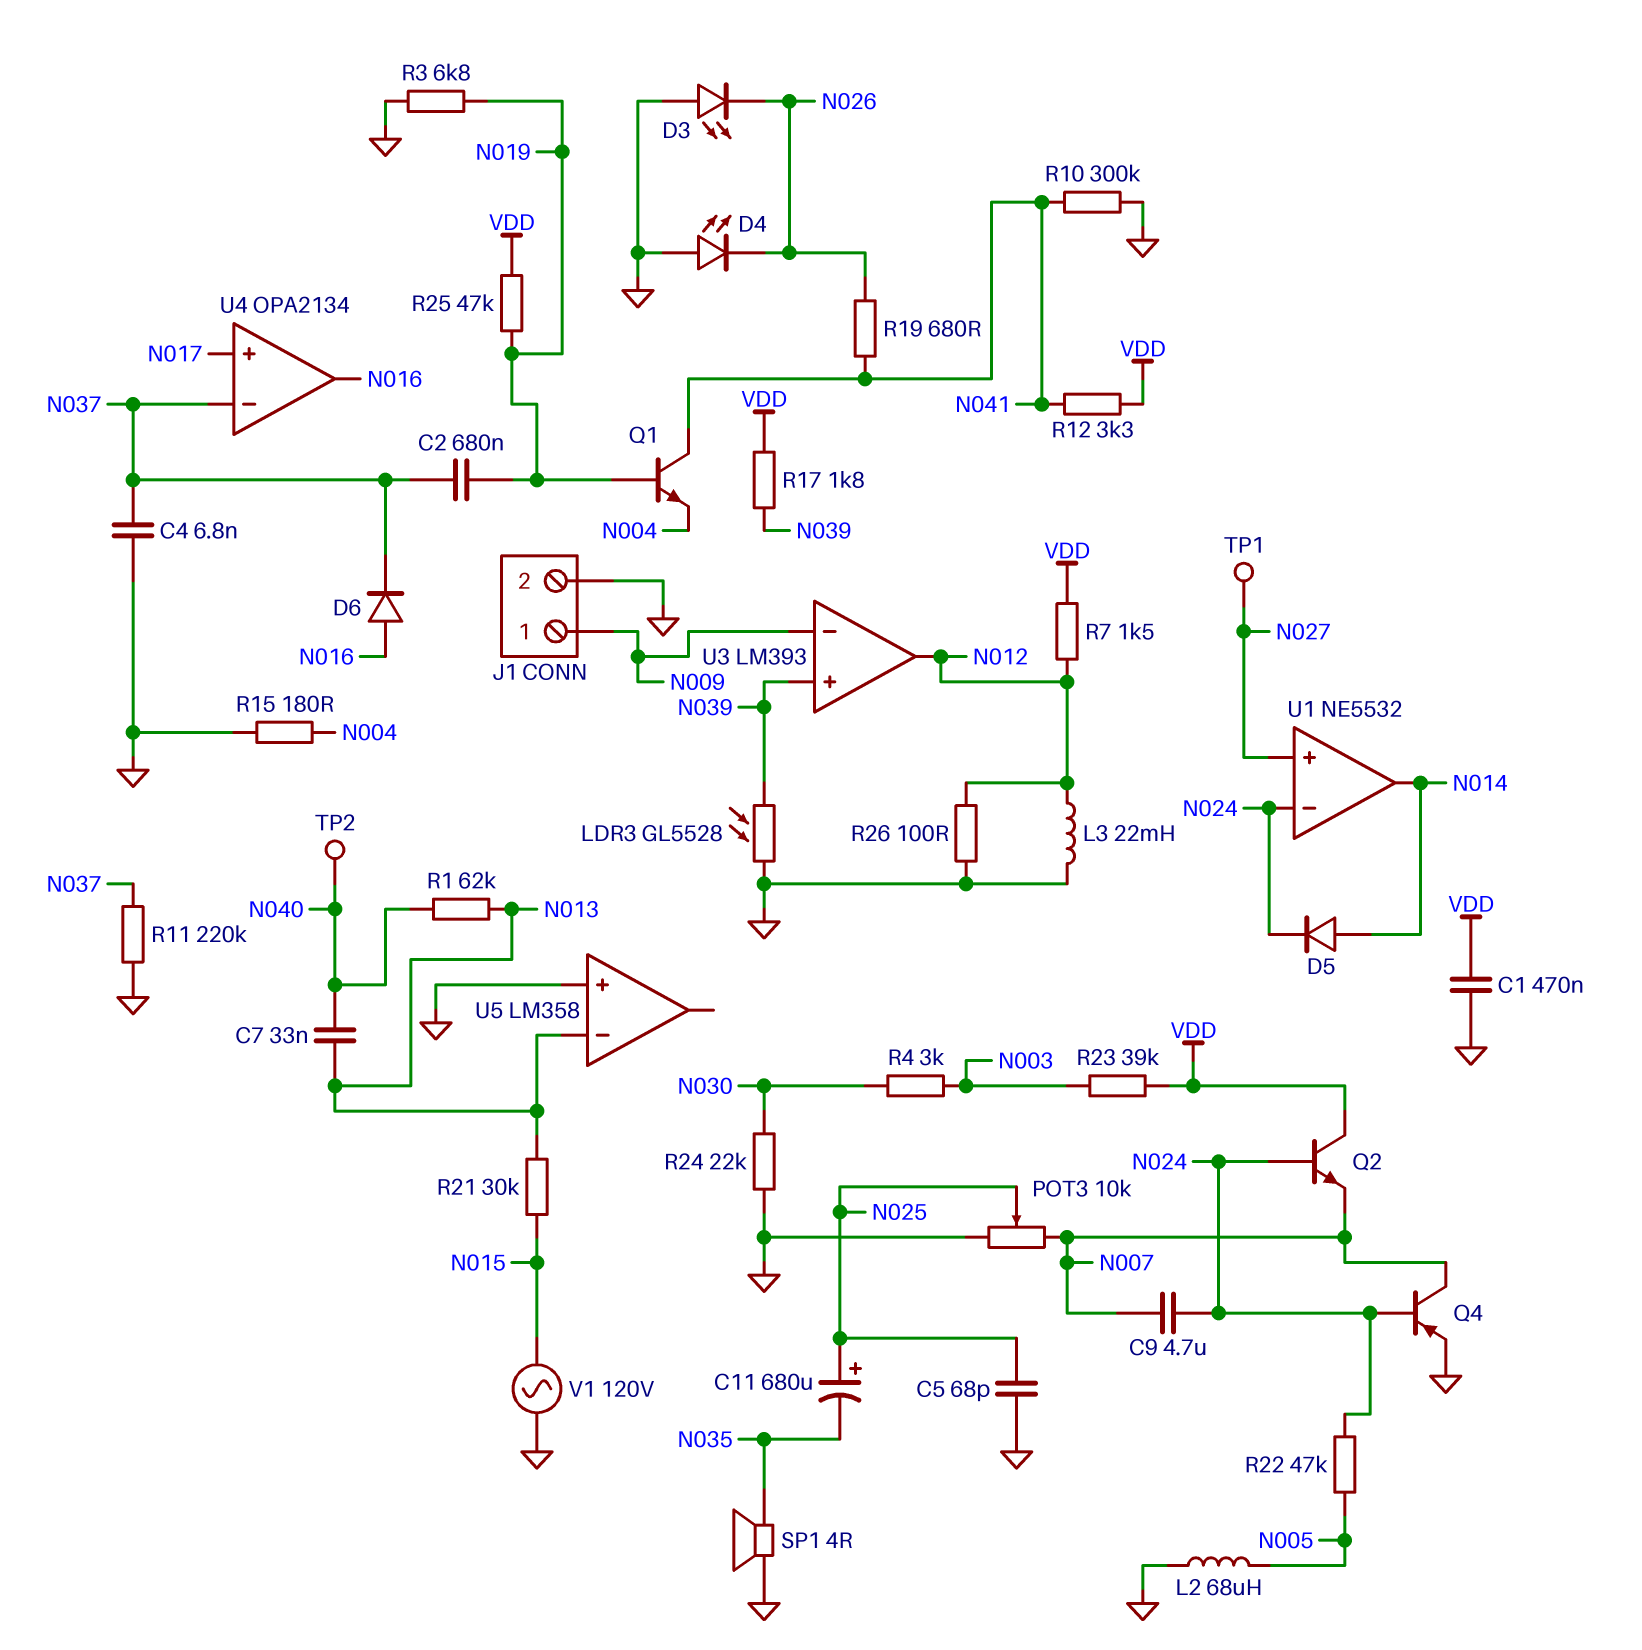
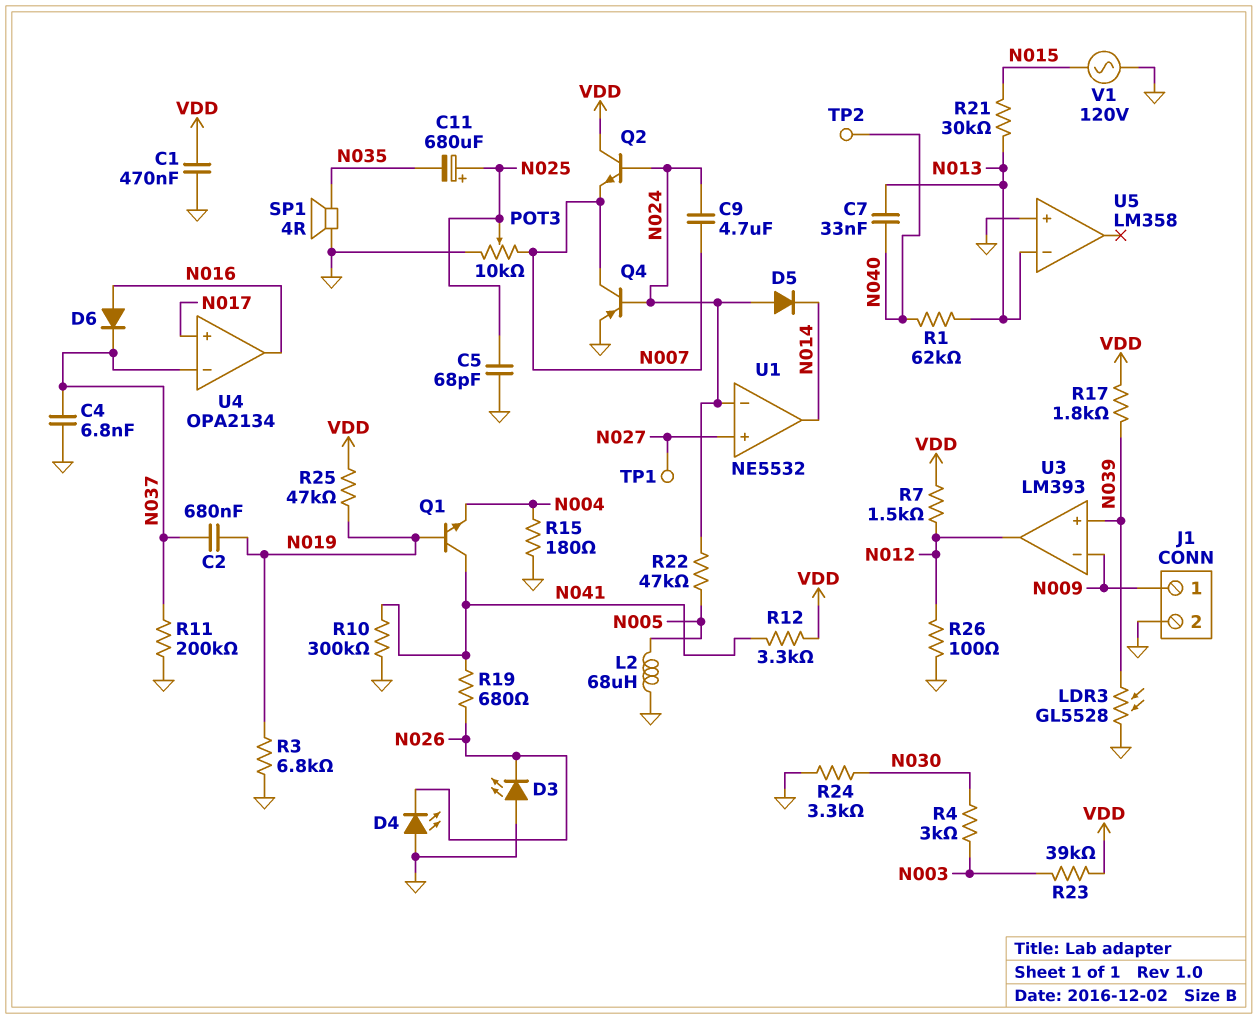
D5: diode (A N014, K N024) -> diode (A N024, K N014)
L3: 22mH (GND, N012) -> none
R11: 220k (GND, N037) -> 200k (GND, N037)
R24: 22k (GND, N030) -> 3.3k (GND, N030)

